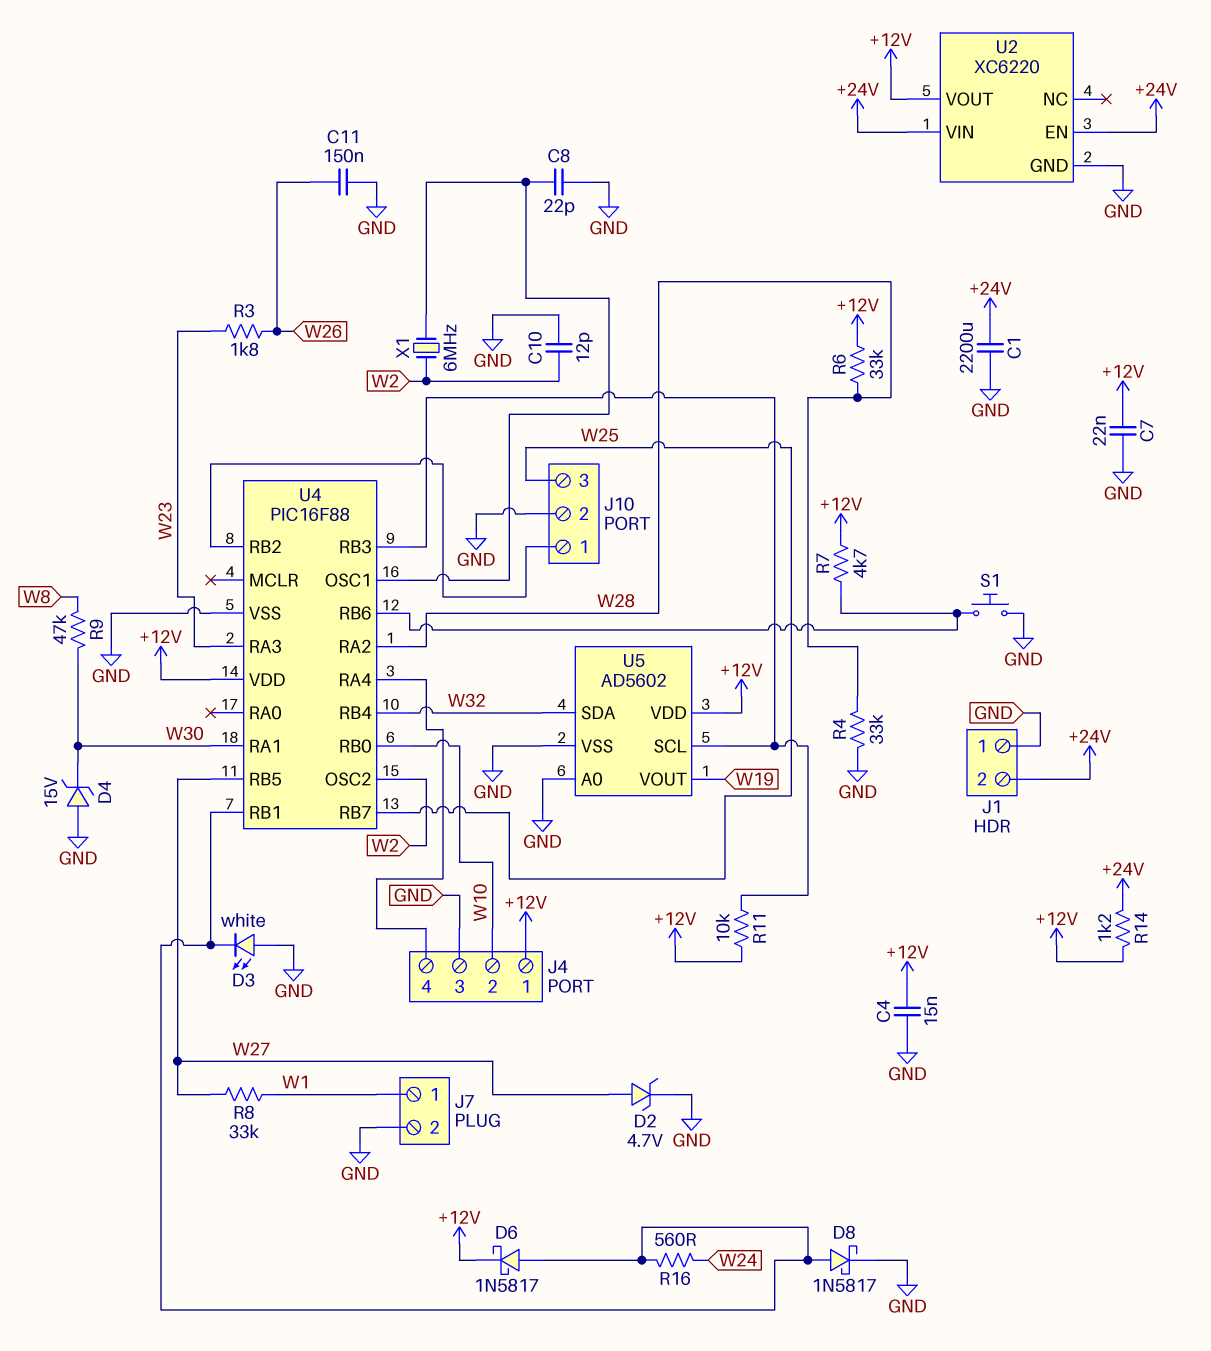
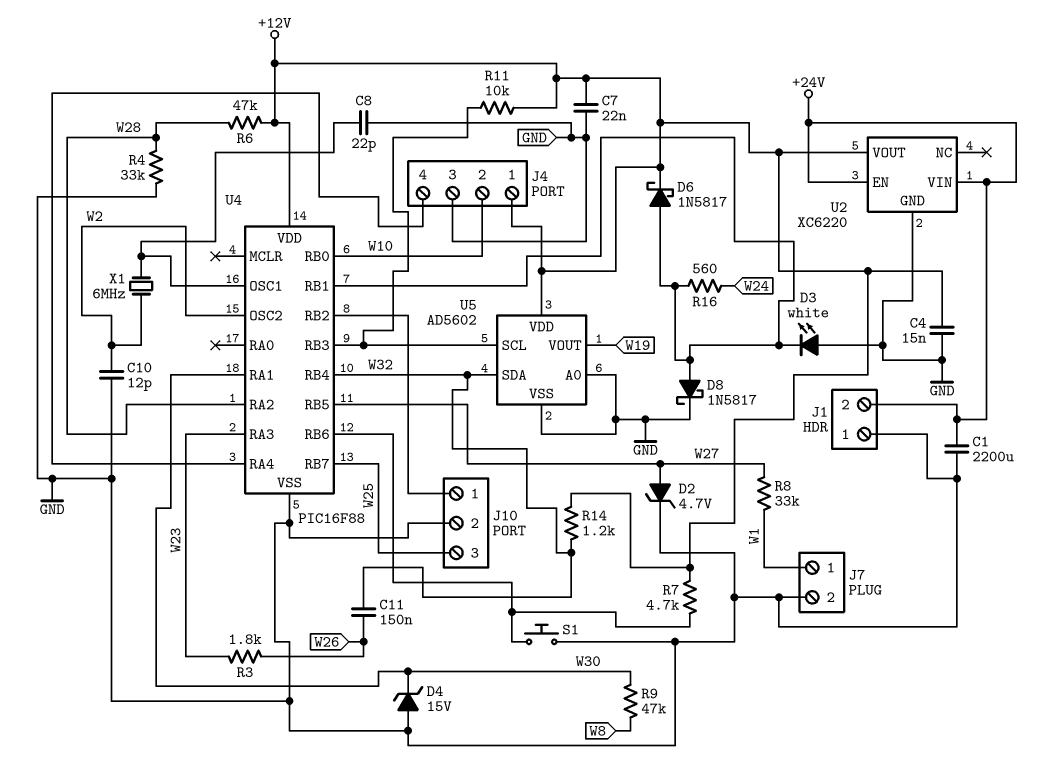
C11: 150nF (GND, W26) -> 150nF (W26, W32)
R6: 33k (+12V, W28) -> 47k (+12V, W28)
R14: 1.2k (+12V, +24V) -> 1.2k (+12V, W32)

